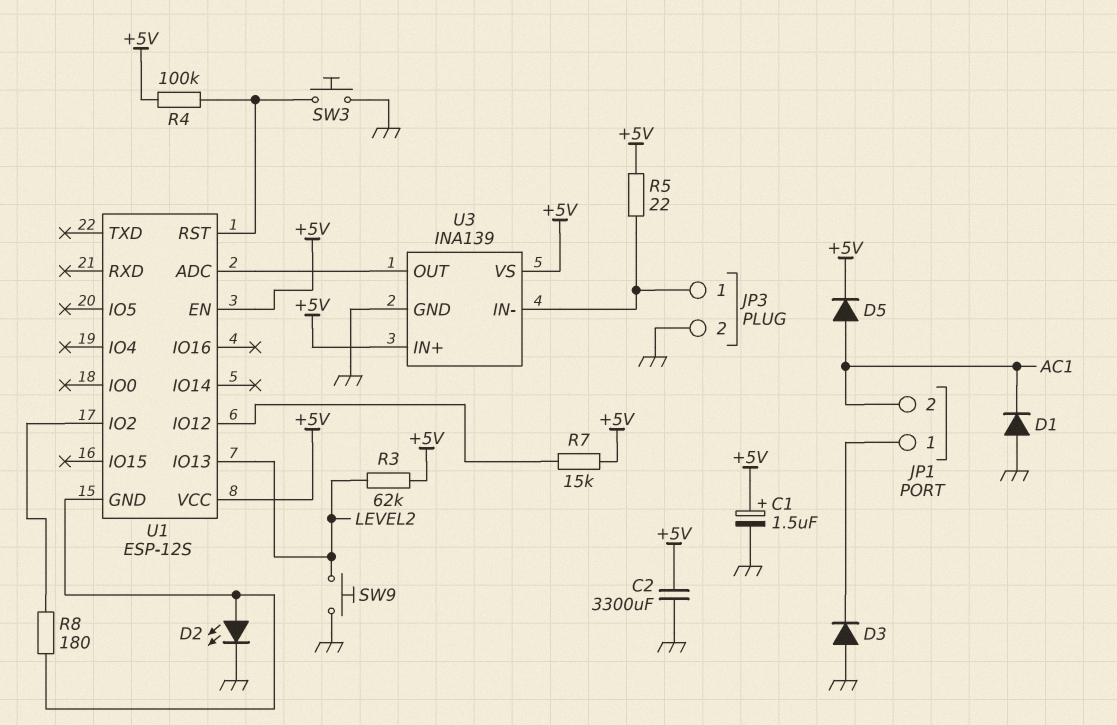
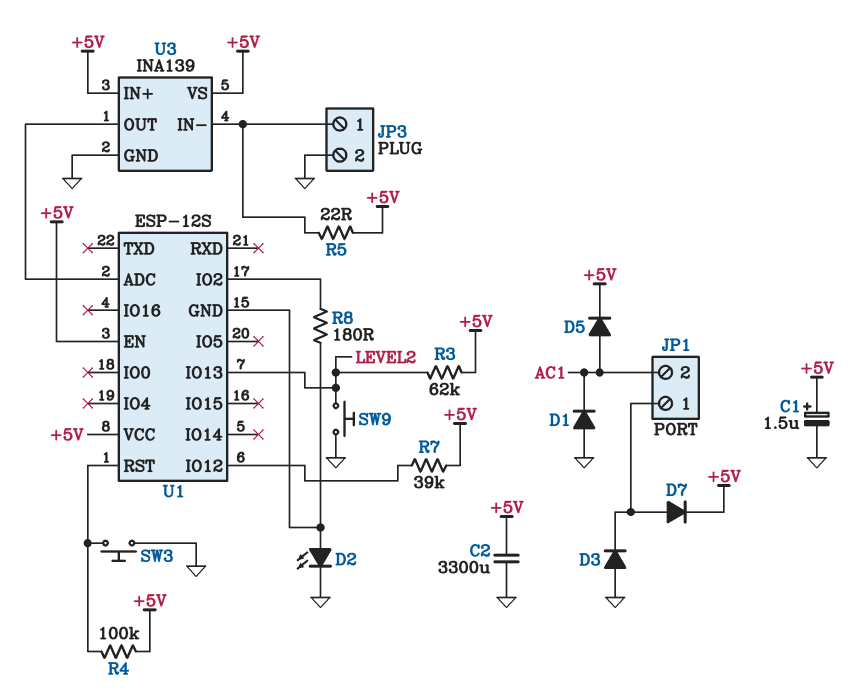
D7: none -> diode (A JP1/1, K +5V)
R7: 15k (+5V, U1/IO12) -> 39k (+5V, U1/IO12)

